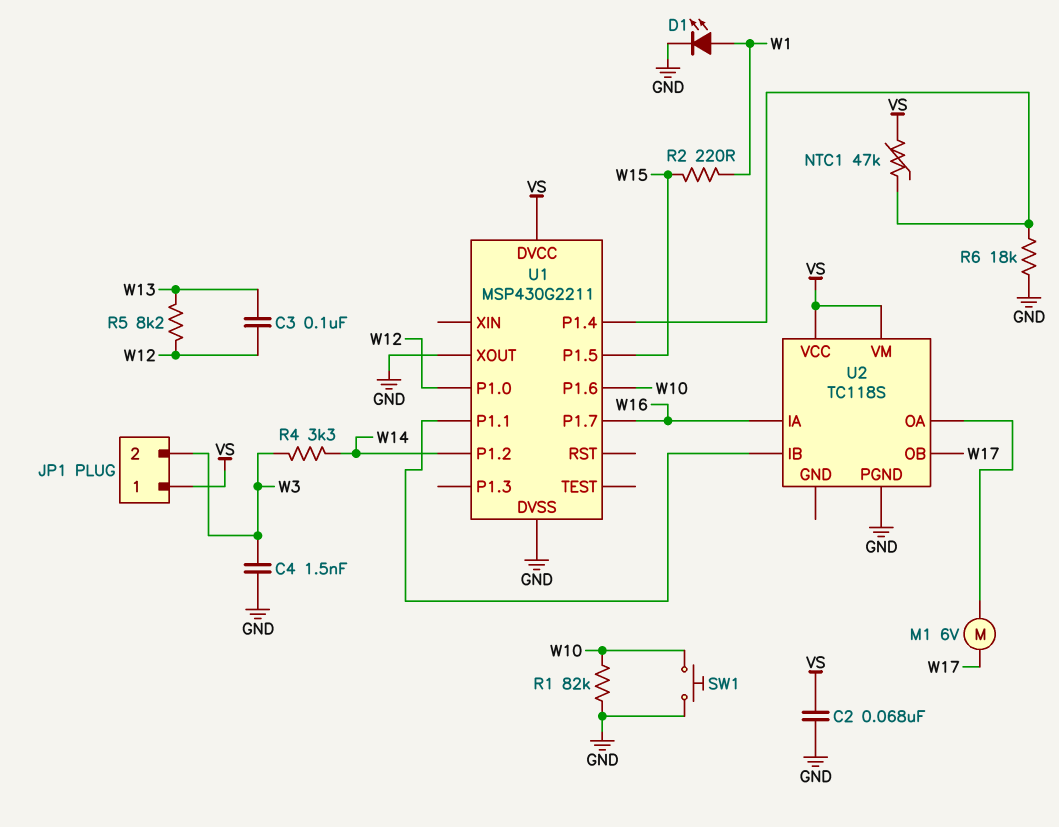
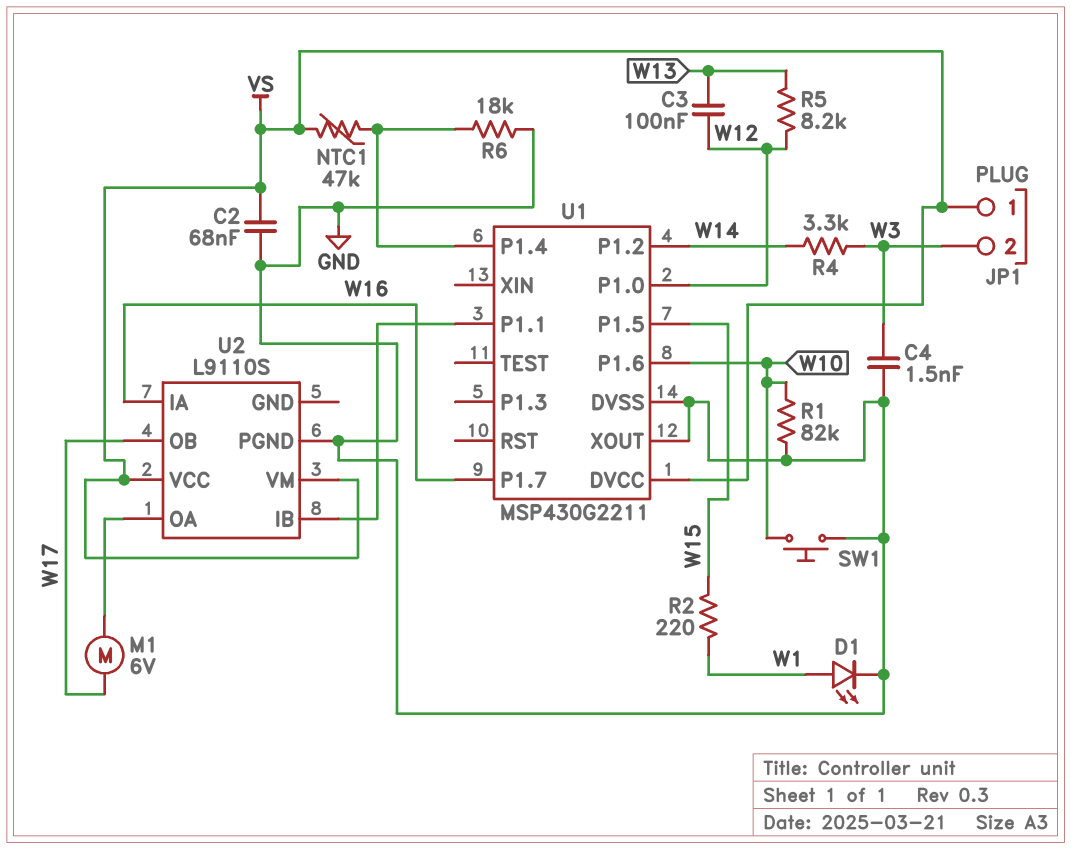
U2: TC118S -> L9110S

